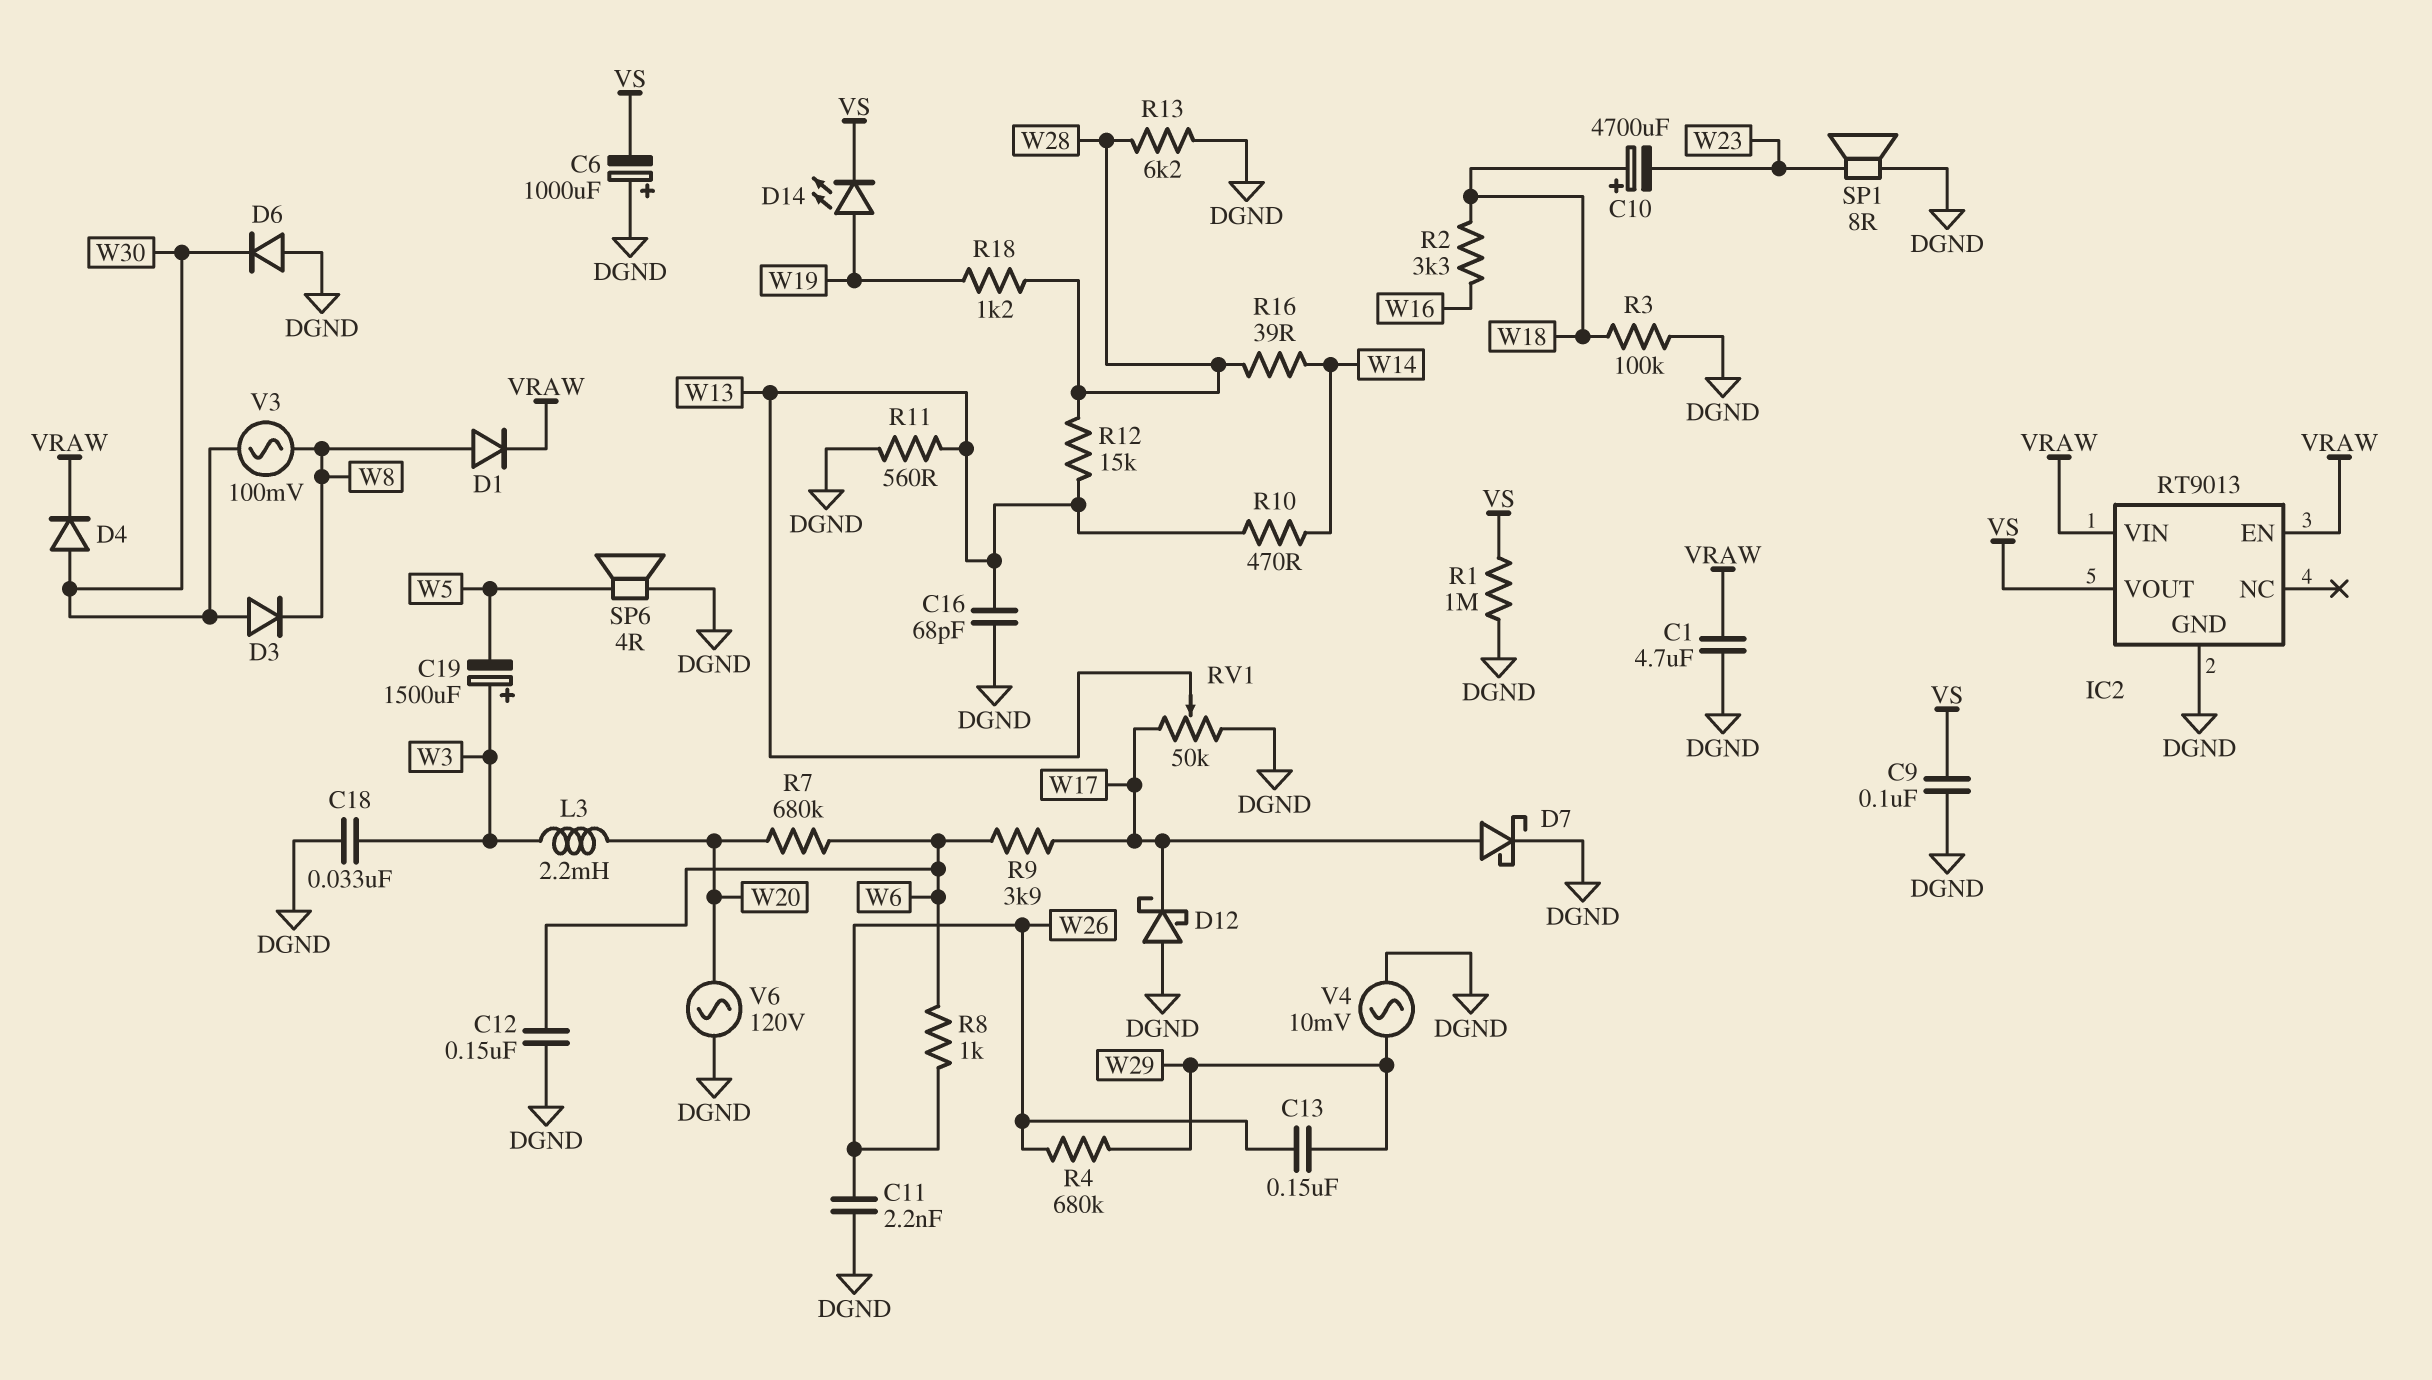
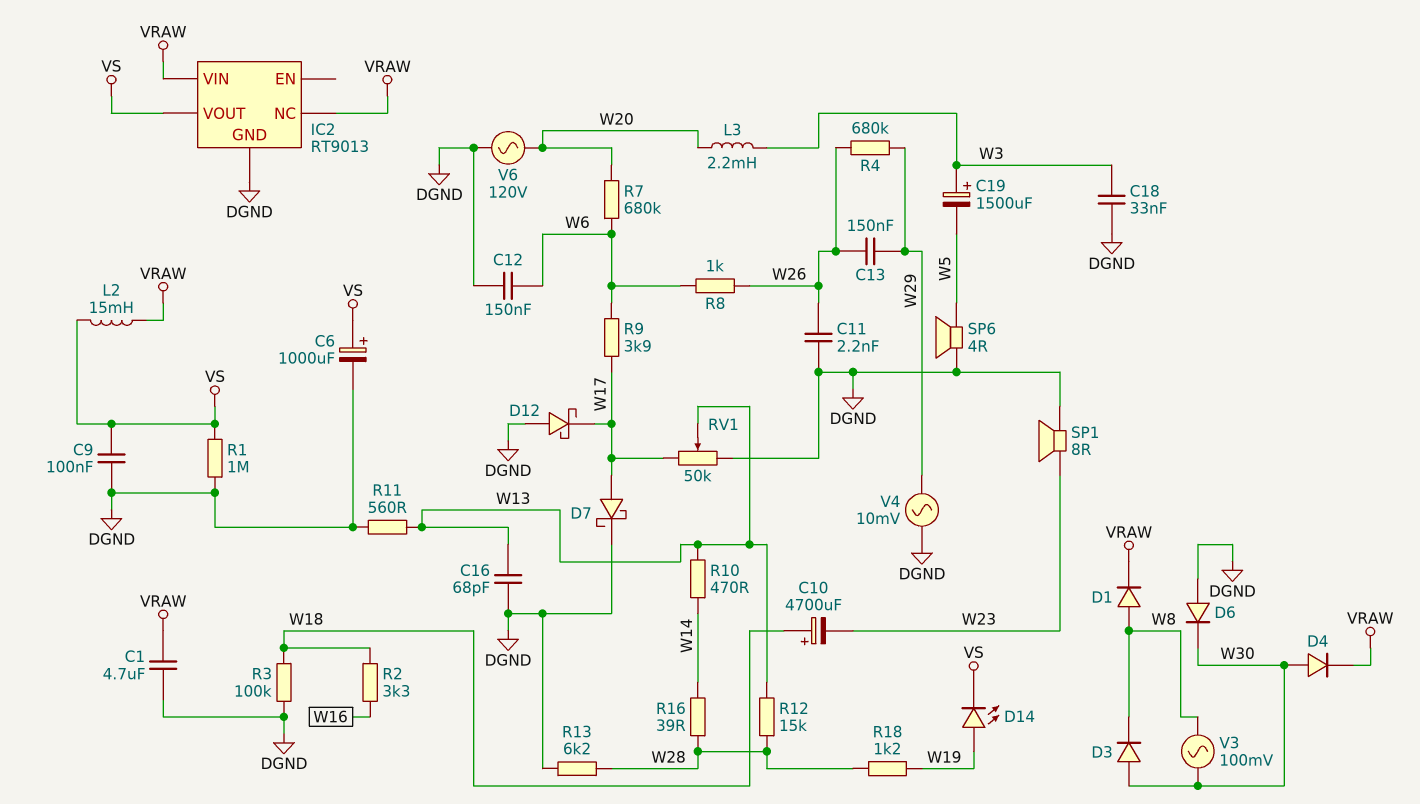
C6: 1000uF (plus DGND, minus VS) -> 1000uF (plus VS, minus DGND)
IC2 pin EN: VRAW -> none
IC2 pin NC: none -> VRAW
L2: none -> 15mH (VRAW, VS)

